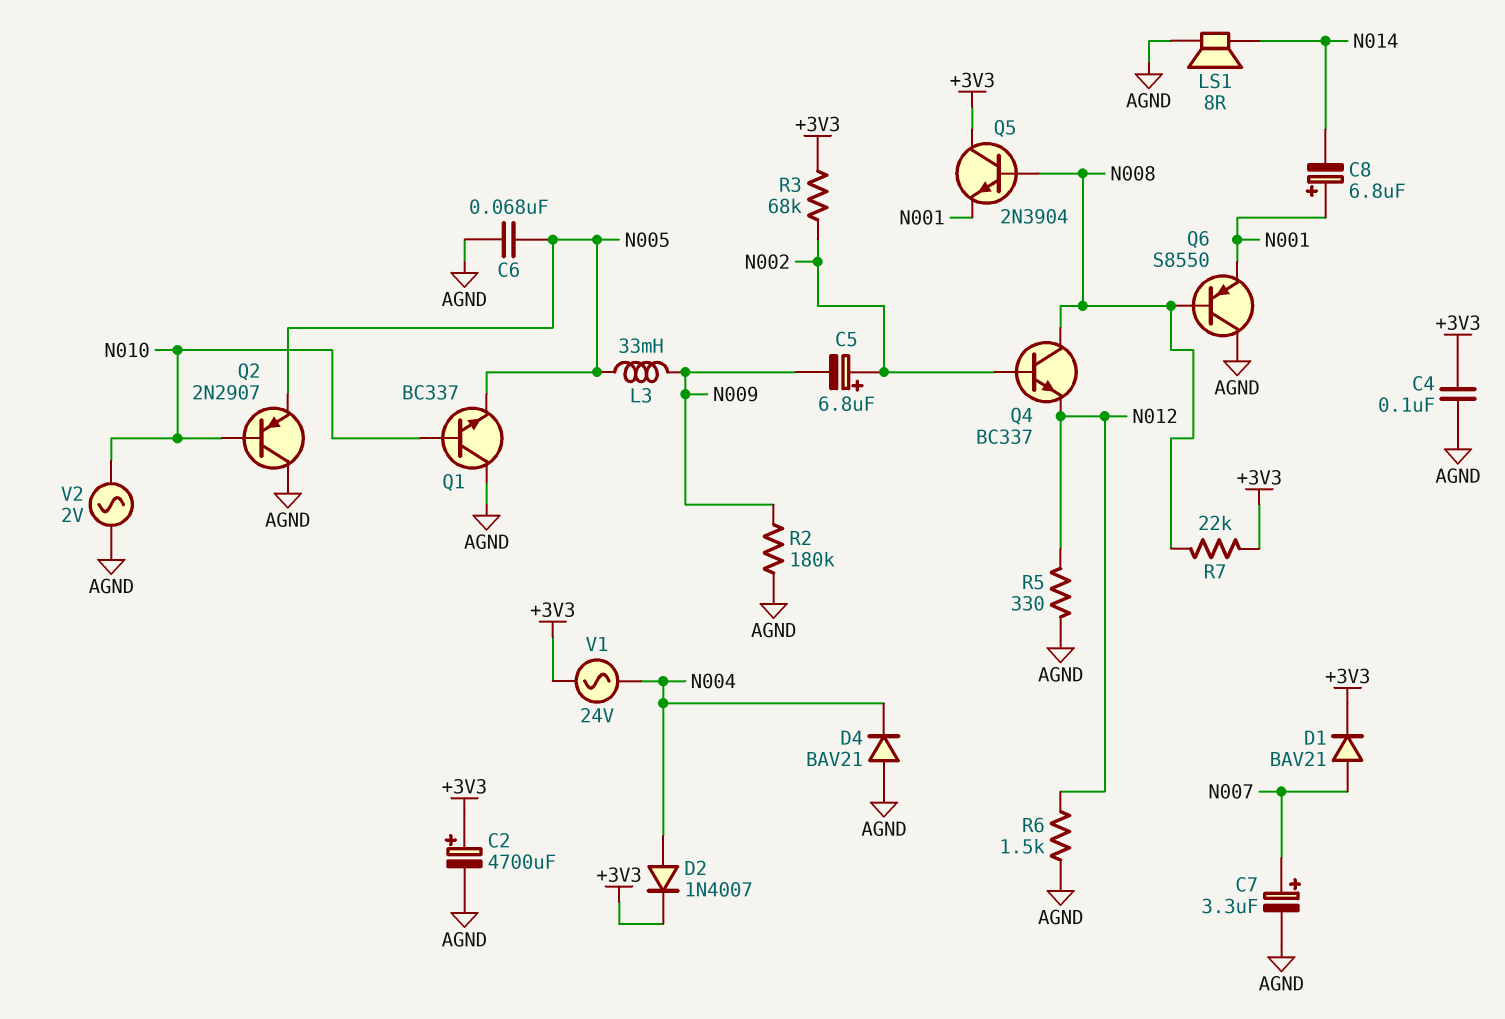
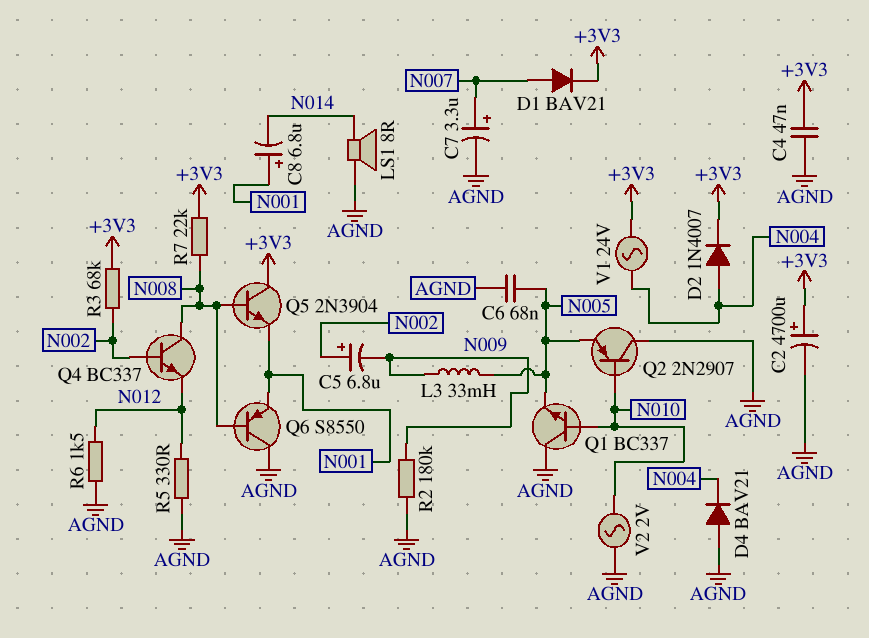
C4: 100nF (+3V3, AGND) -> 47nF (+3V3, AGND)

